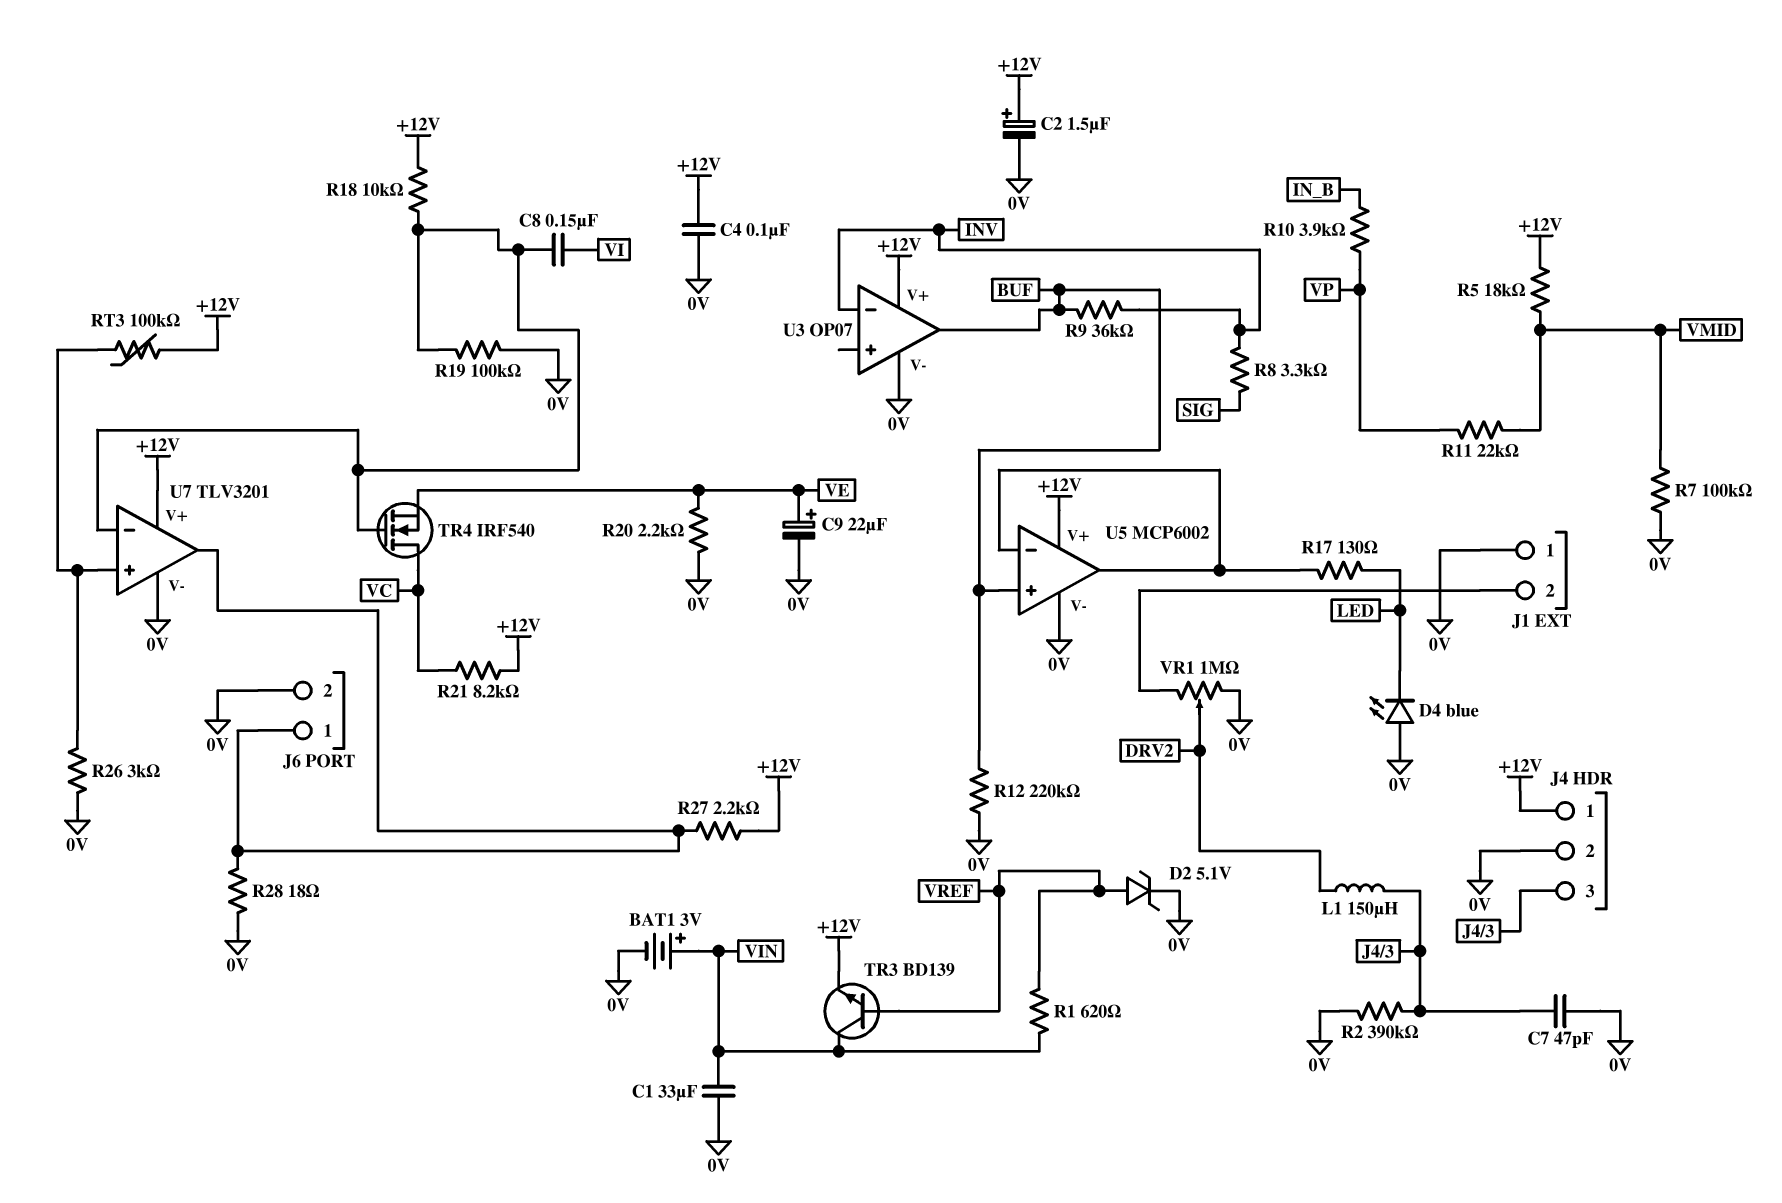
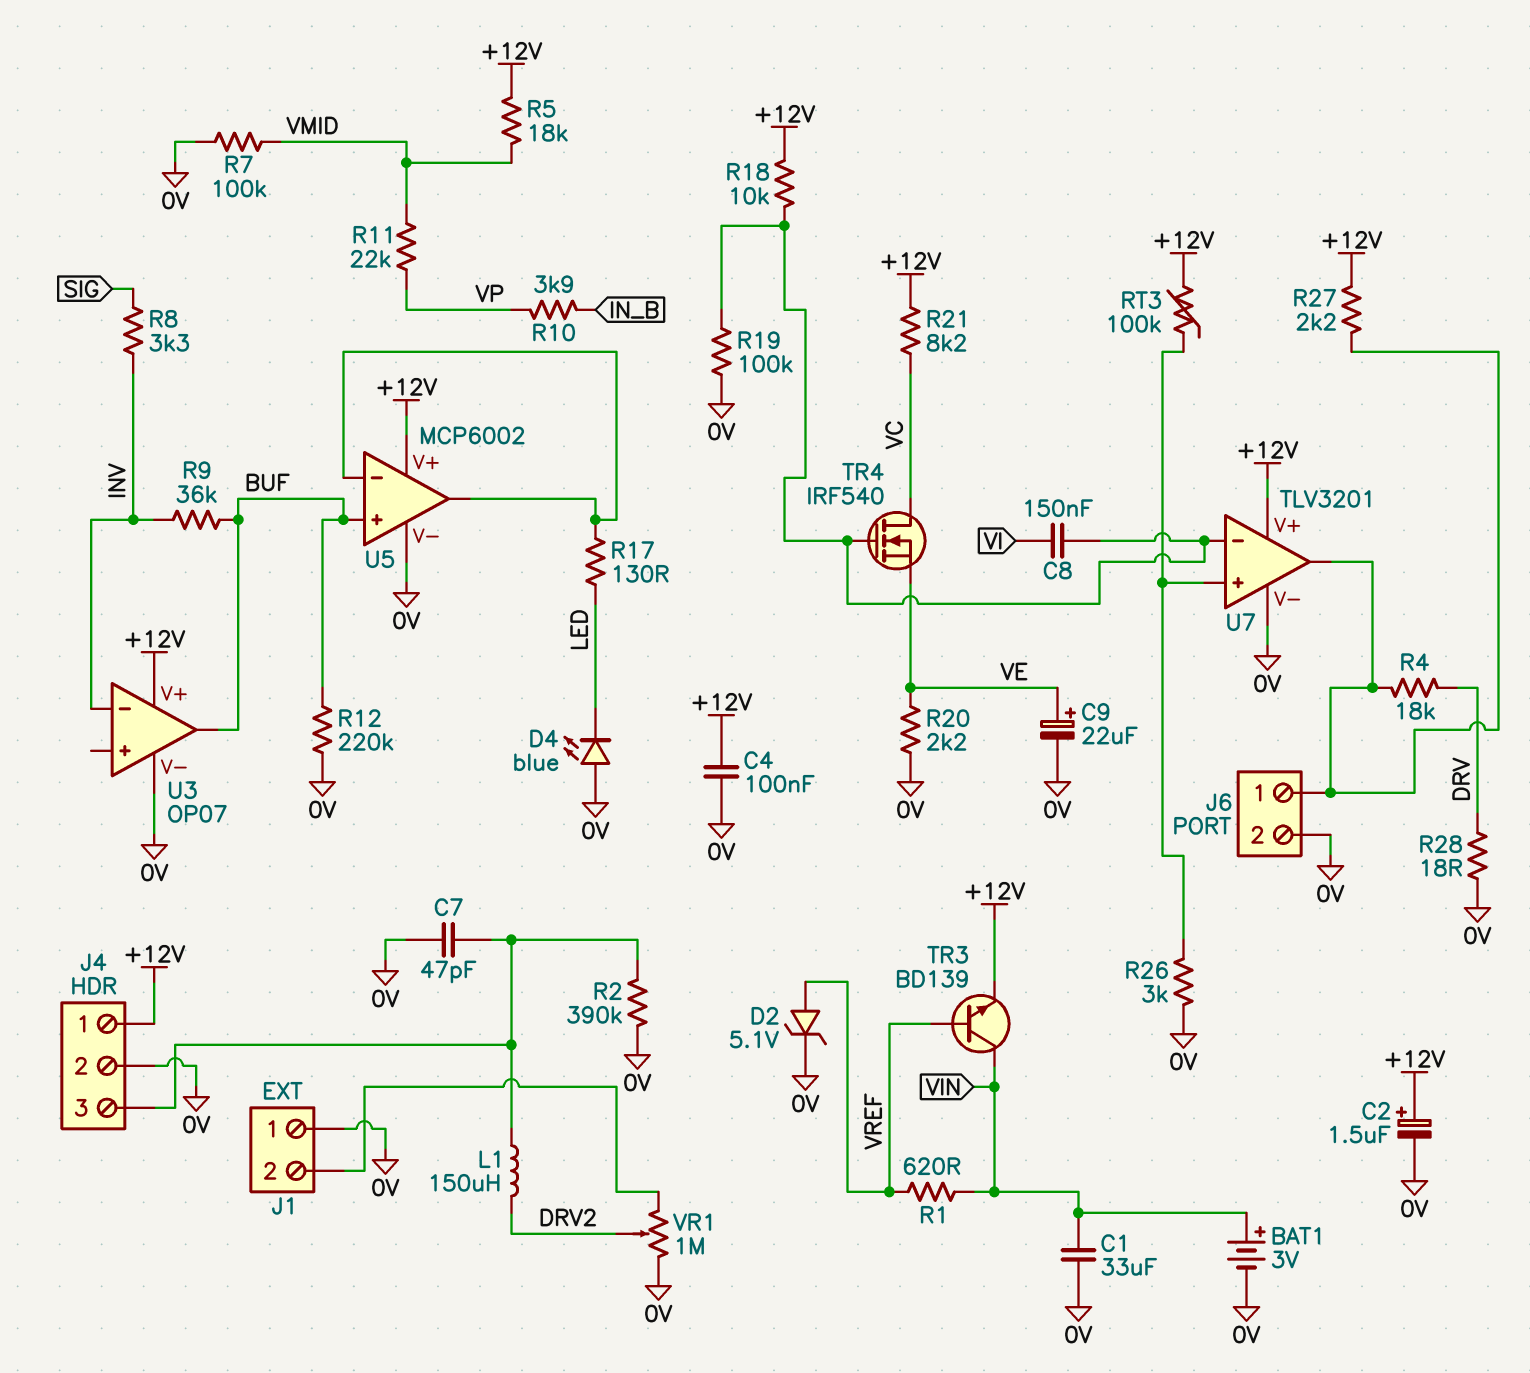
R4: none -> 18k (DRV, J6/1)
R28: 18 (0V, J6/1) -> 18 (0V, DRV)

